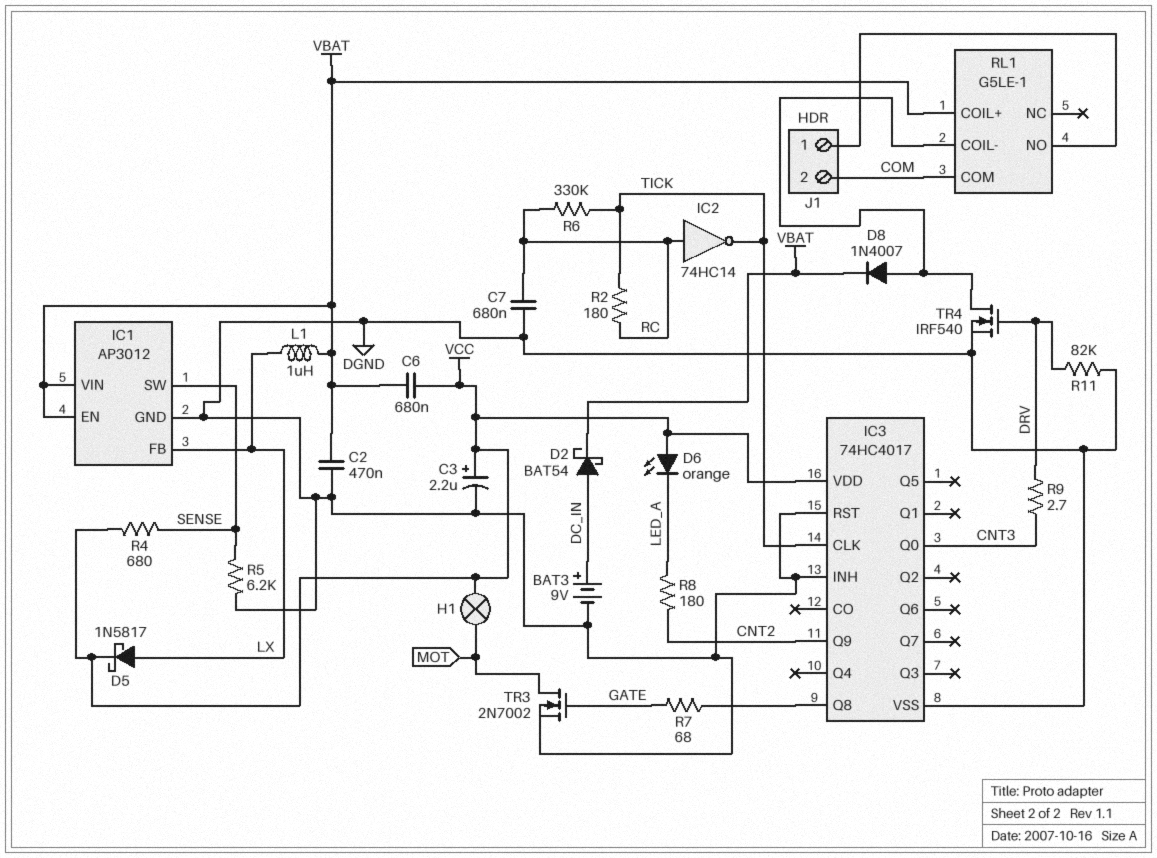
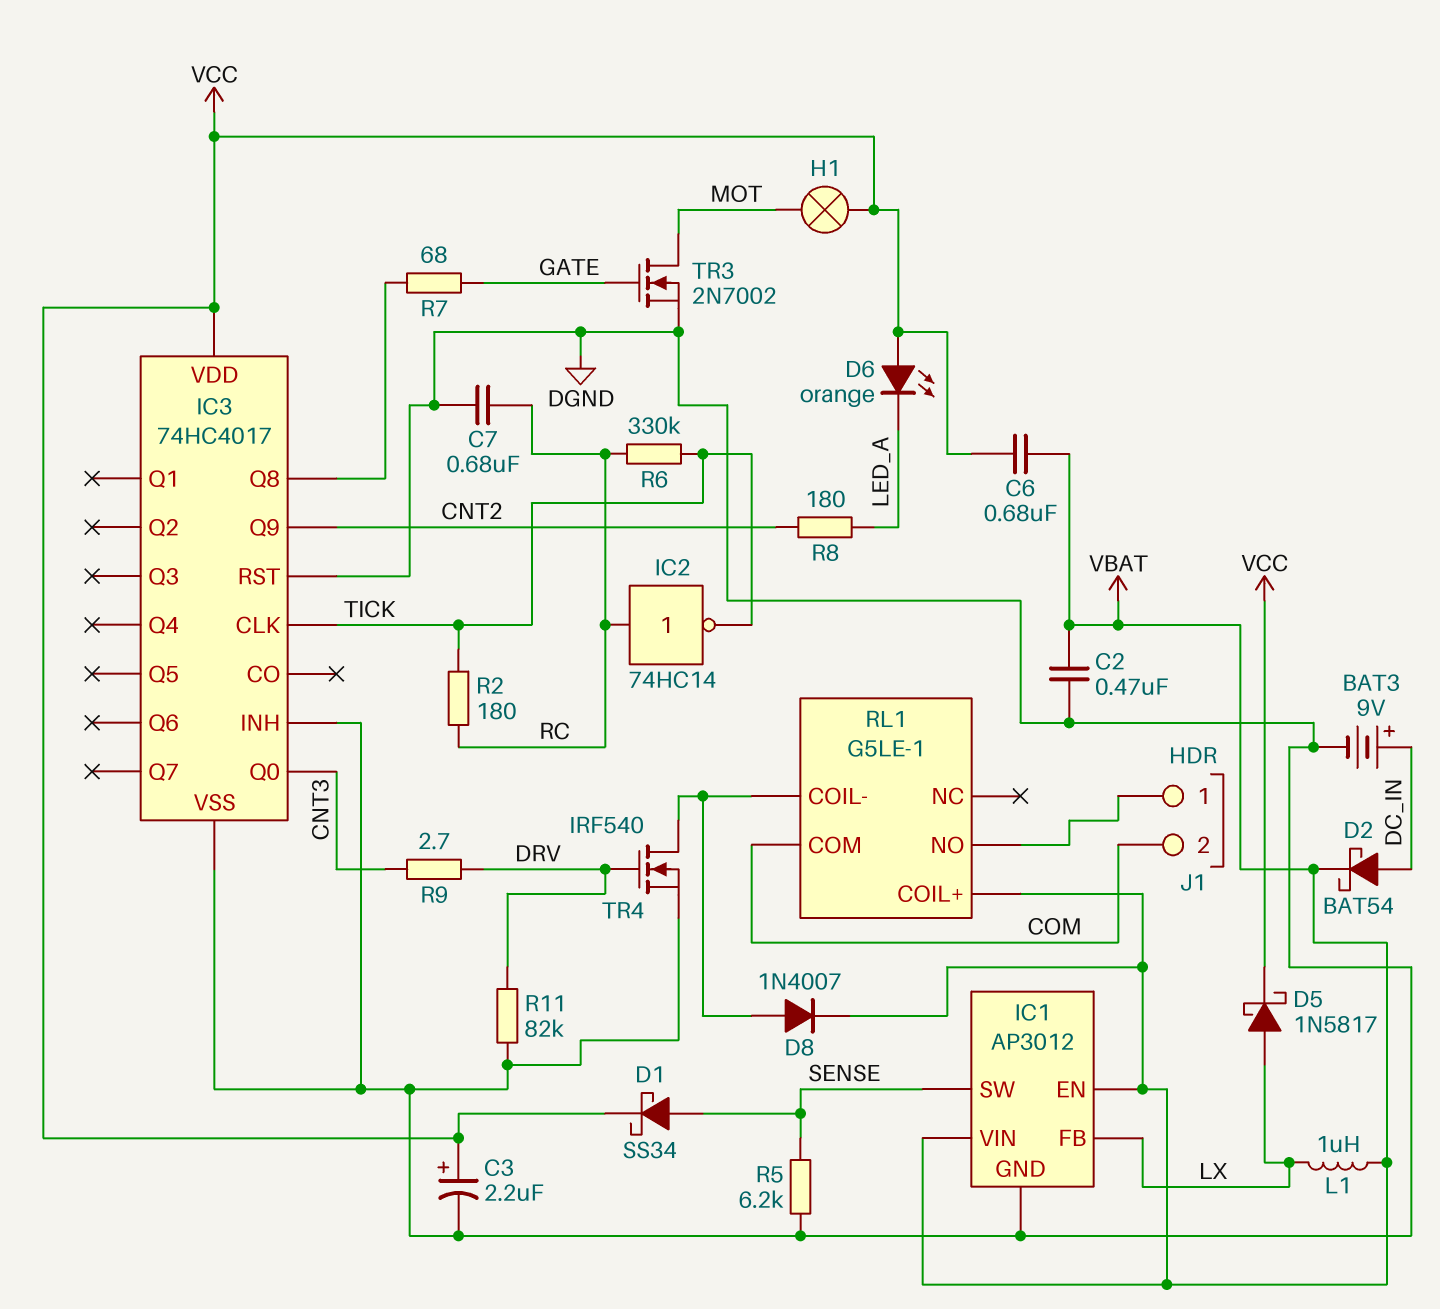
D1: none -> schottky SS34 (A SENSE, K VCC)
R4: 680 (SENSE, VCC) -> none

